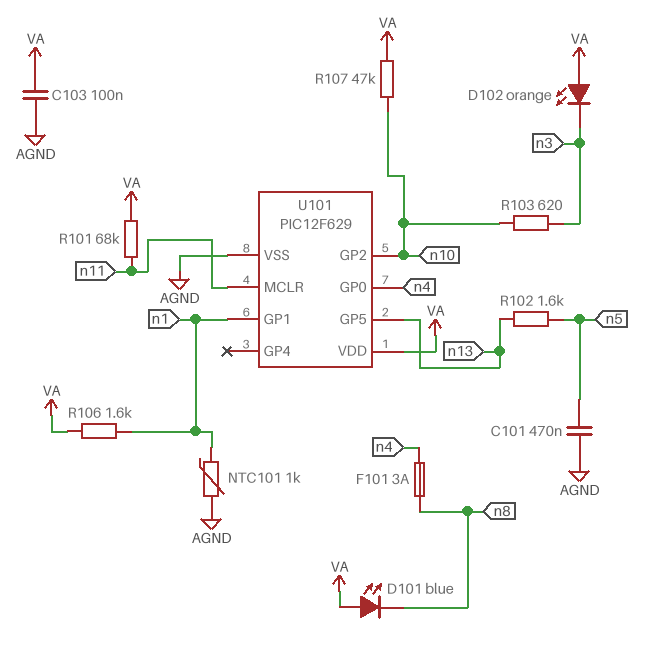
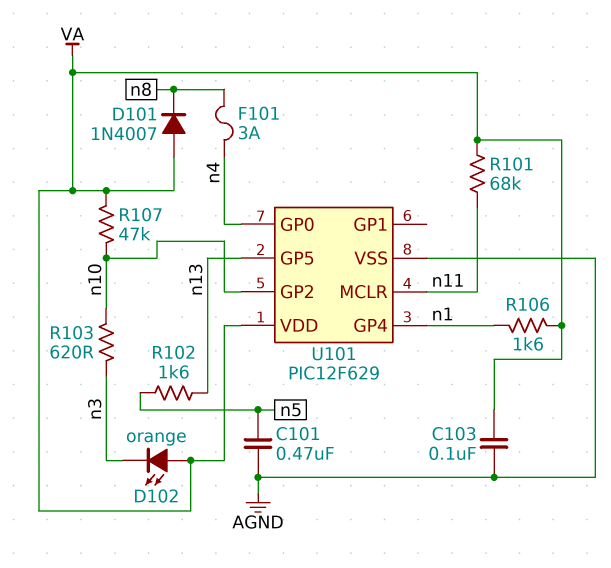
D101: LED blue (A VA, K n8) -> diode 1N4007 (A VA, K n8)
NTC101: 1k (AGND, n1) -> none
U101 pin GP1: n1 -> none
U101 pin GP4: none -> n1

